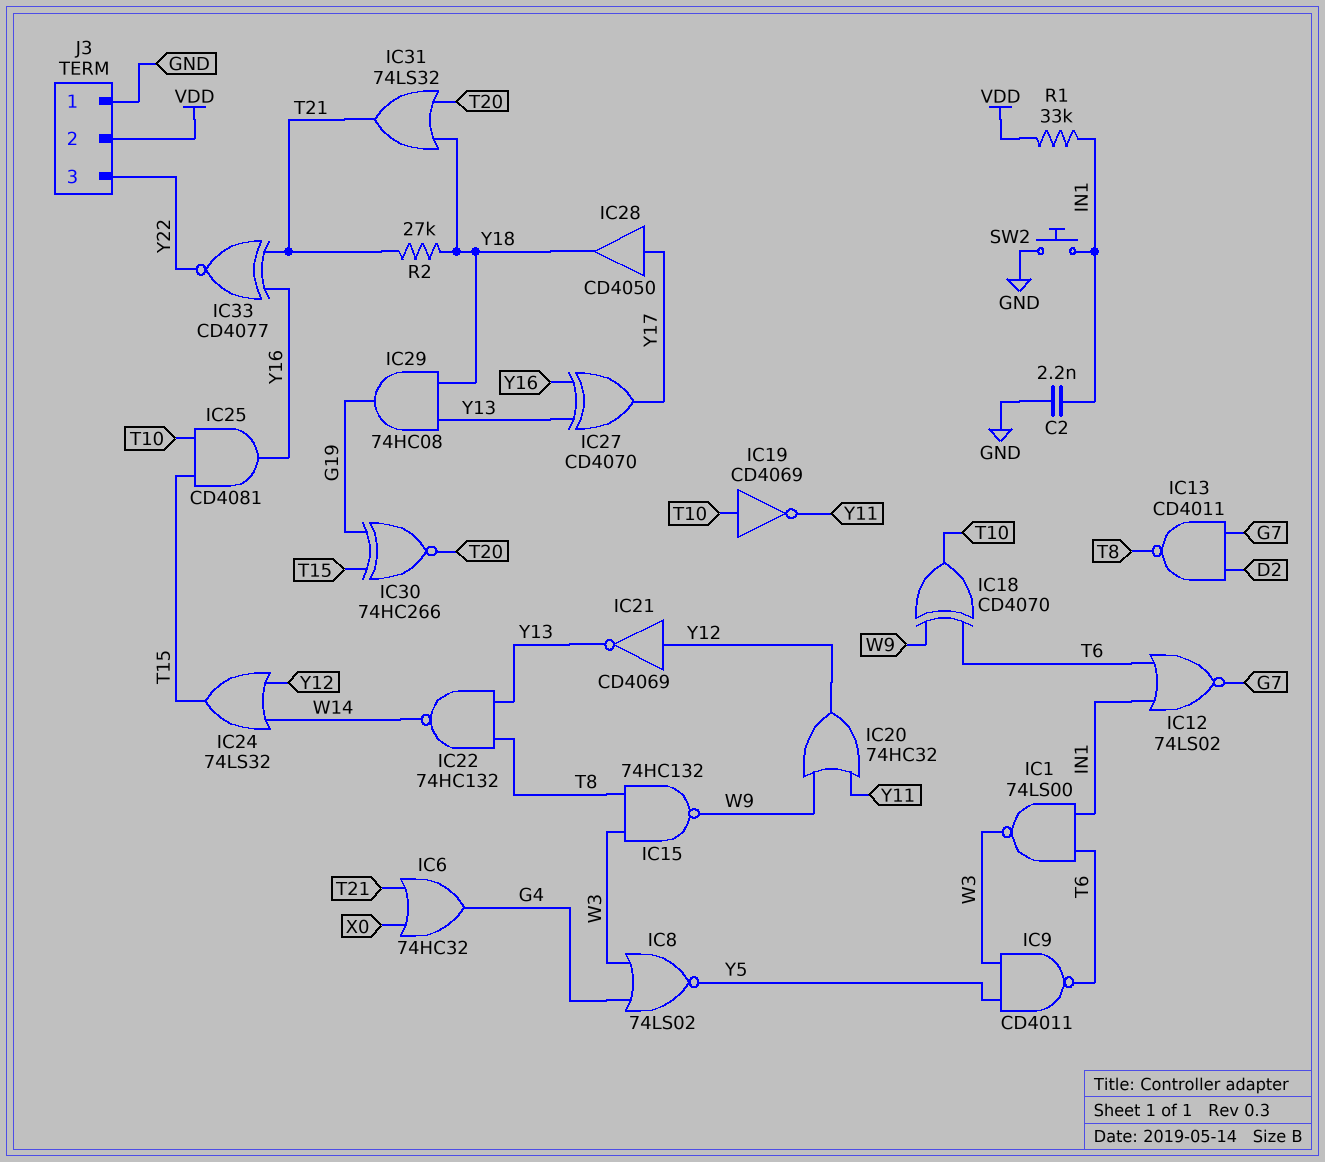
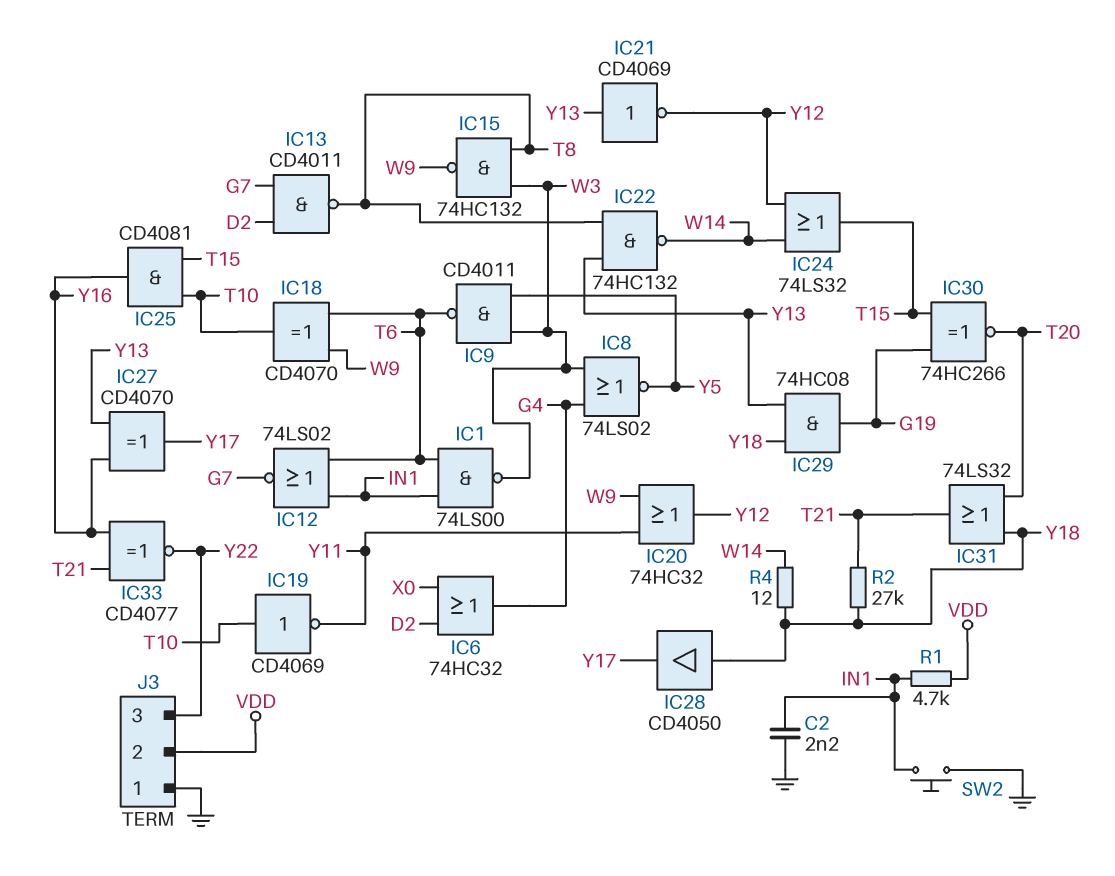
IC6: OR 74HC32 (in T21, in X0, out G4) -> OR 74HC32 (in D2, in X0, out G4)
IC21: NOT CD4069 (in Y12, out Y13) -> NOT CD4069 (in Y13, out Y12)
IC28: buffer CD4050 (in Y17, out Y18) -> buffer CD4050 (in Y18, out Y17)
R1: 33k (IN1, VDD) -> 4.7k (IN1, VDD)
R4: none -> 12 (W14, Y18)

